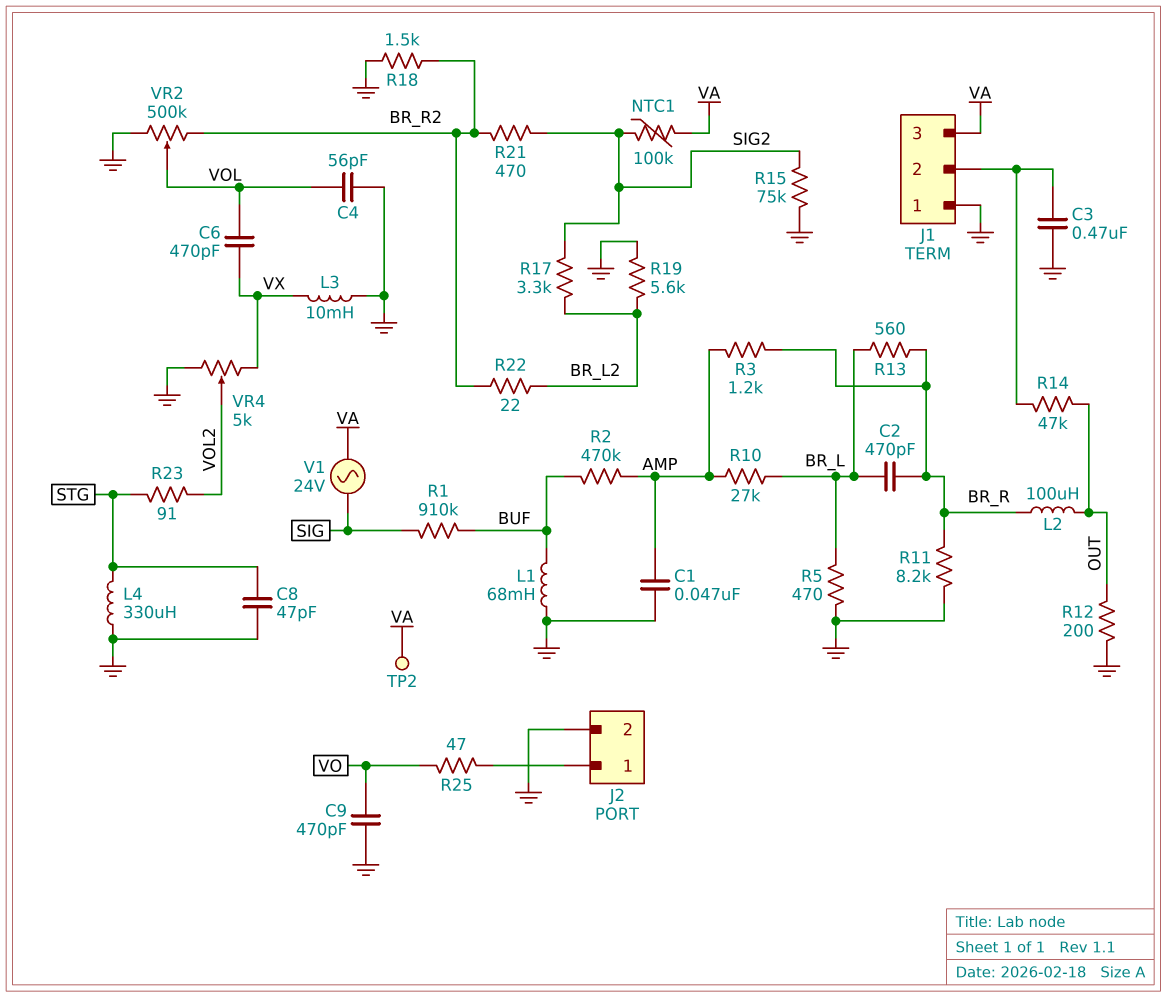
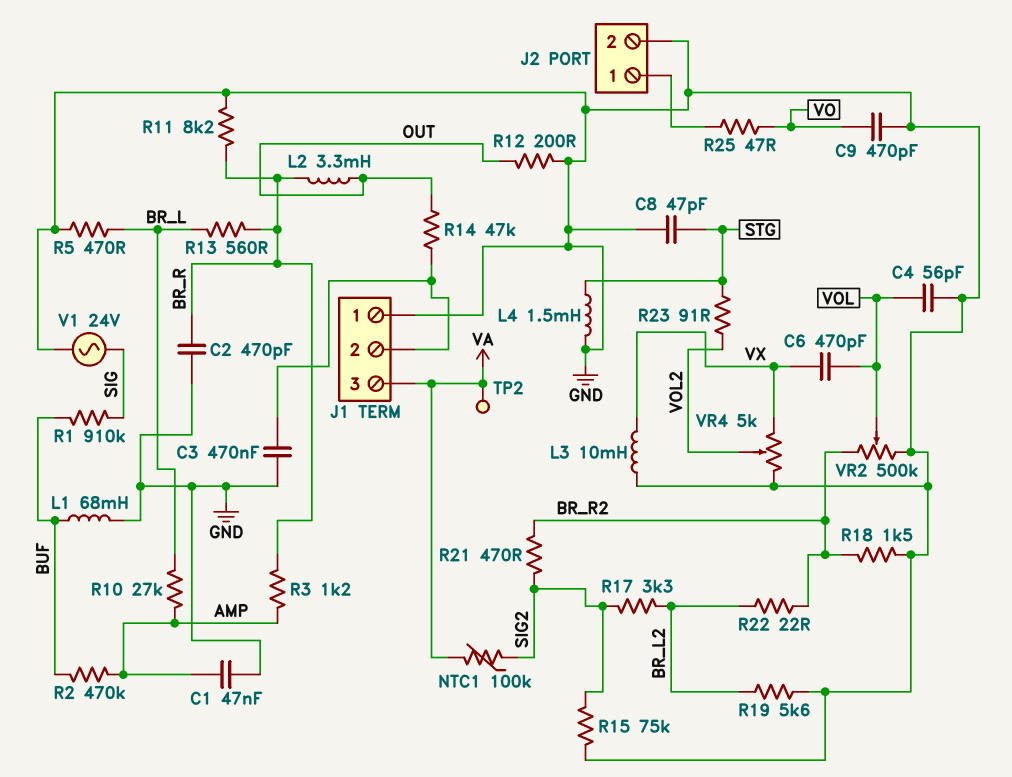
C2: 470pF (BR_L, BR_R) -> 470pF (BR_R, GND)
L2: 100uH (BR_R, OUT) -> 3.3mH (BR_R, OUT)
L4: 330uH (GND, STG) -> 1.5mH (GND, STG)
V1: AC 24V (SIG, VA) -> AC 24V (GND, SIG)

